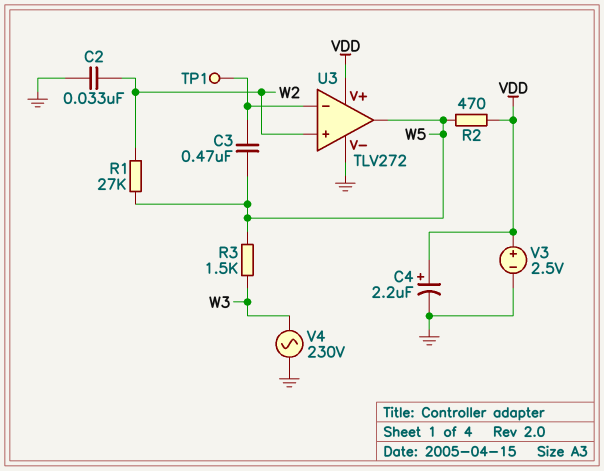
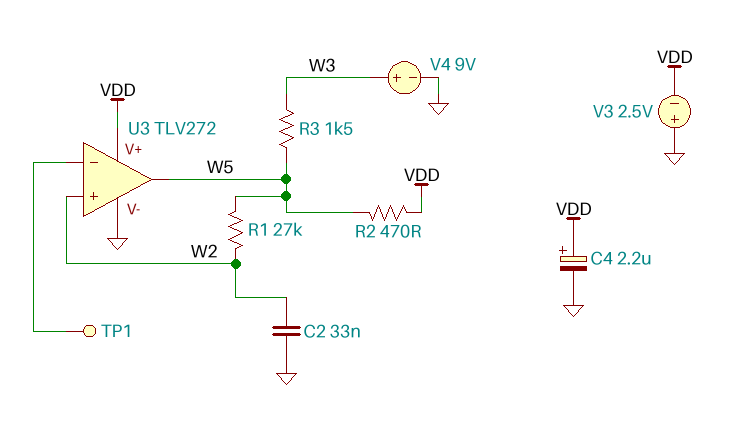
C3: 470nF (U3/in-, W5) -> none
V3: 2.5V (plus VDD, minus GND) -> 2.5V (plus GND, minus VDD)
V4: AC 230V (GND, W3) -> 9V (plus W3, minus GND)

